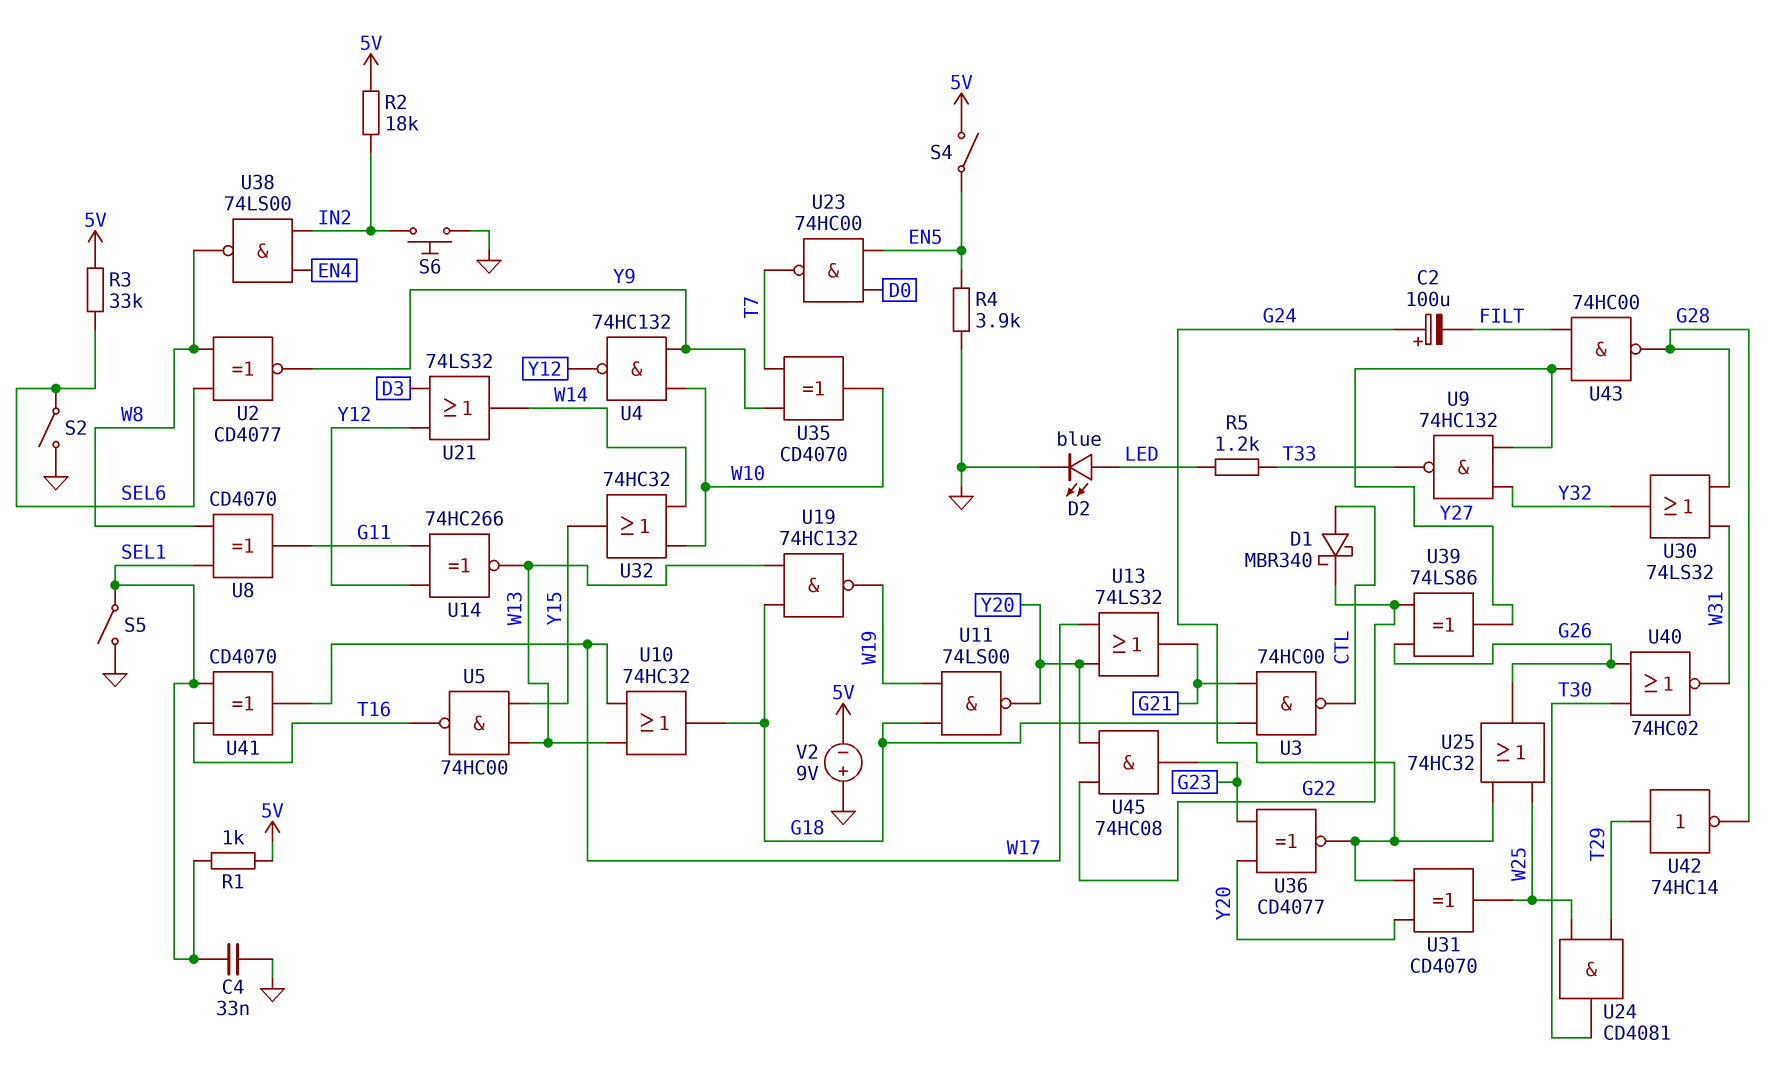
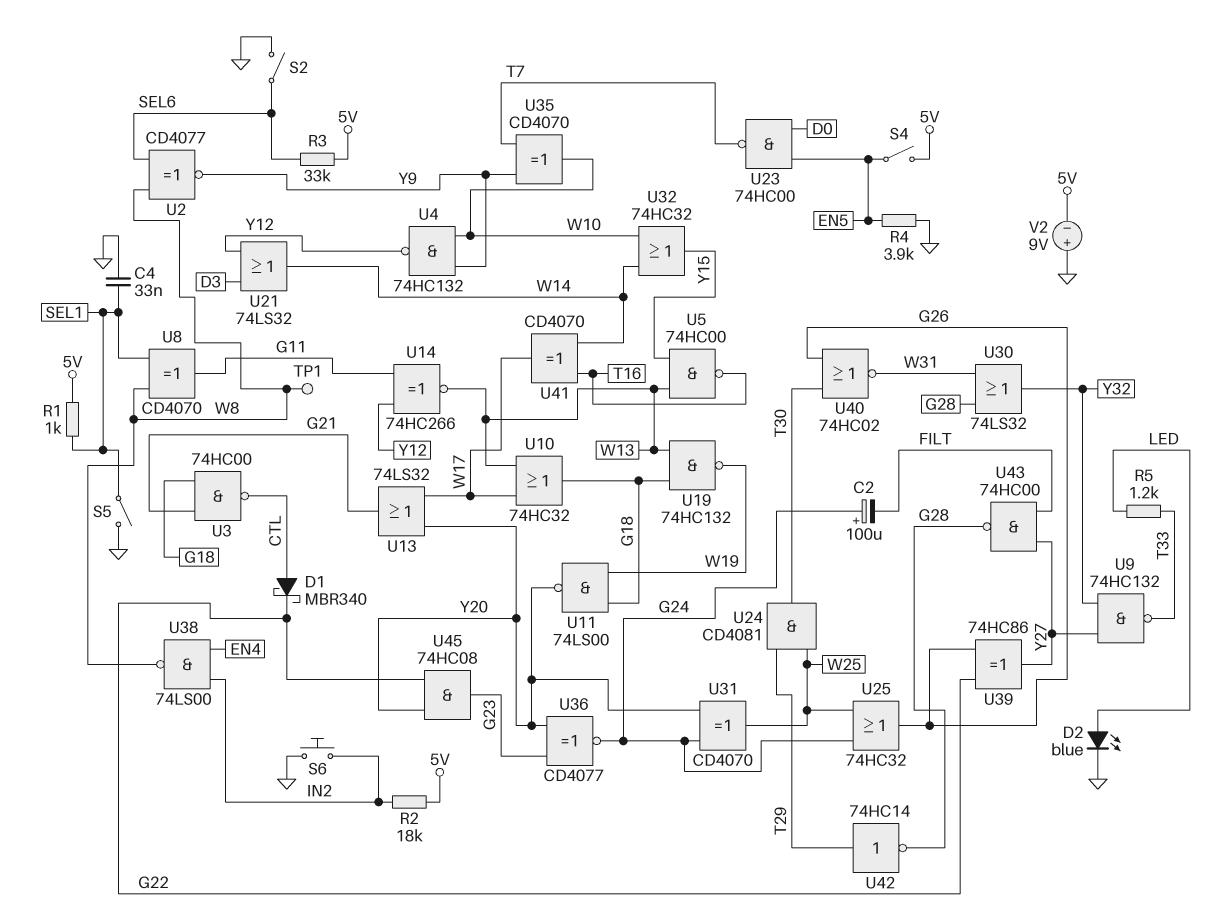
TP1: none -> test point (W8)
U39: XOR 74LS86 (in G22, in G26, out Y27) -> XOR 74HC86 (in G22, in G26, out Y27)
U41: XOR CD4070 (in SEL1, in T16, out W17) -> XOR CD4070 (in T16, in W14, out W17)

